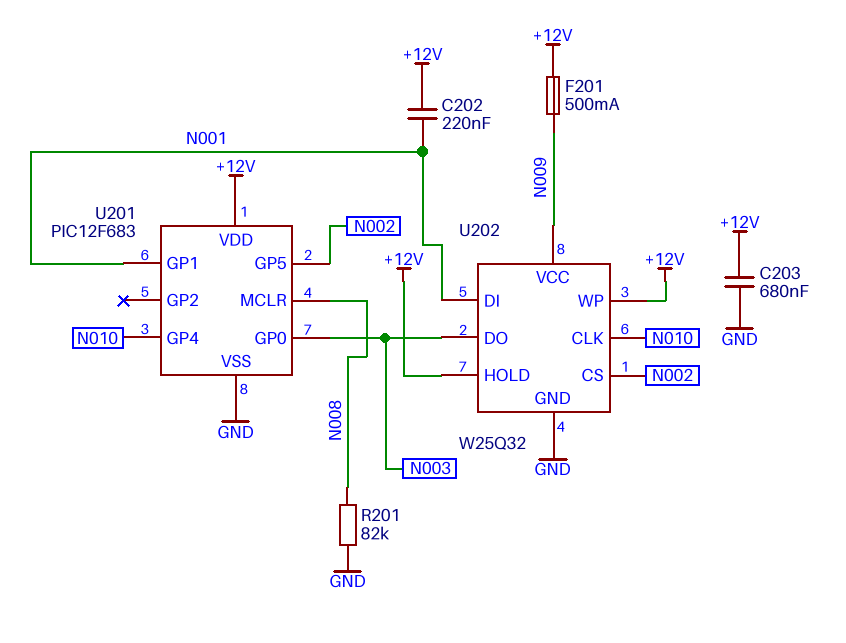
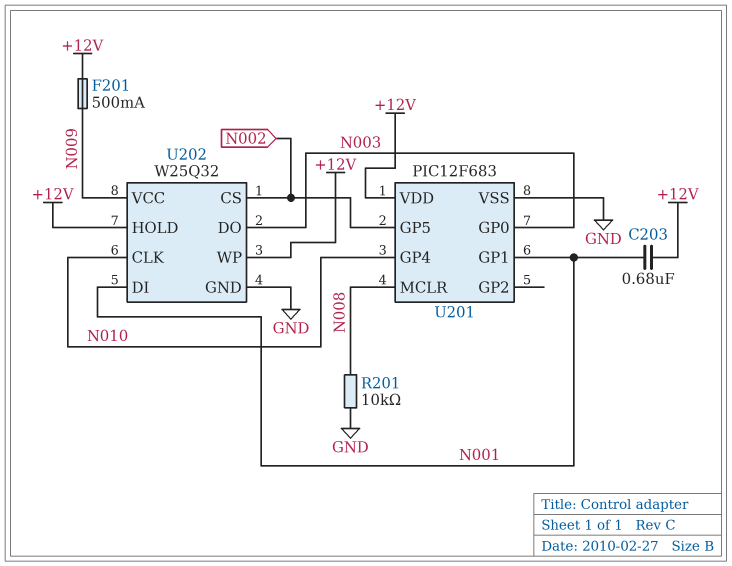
C202: 220nF (+12V, N001) -> none
C203: 680nF (+12V, GND) -> 680nF (+12V, N001)
R201: 82k (GND, N008) -> 10k (GND, N008)

